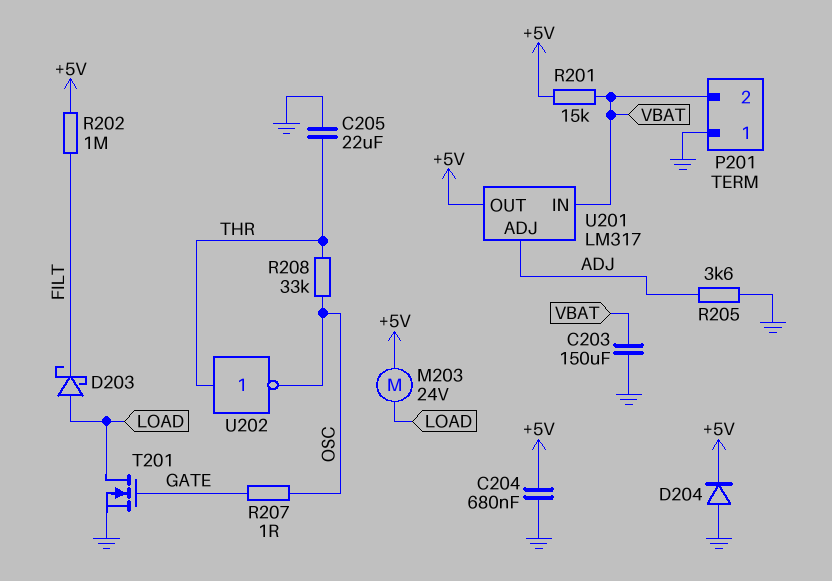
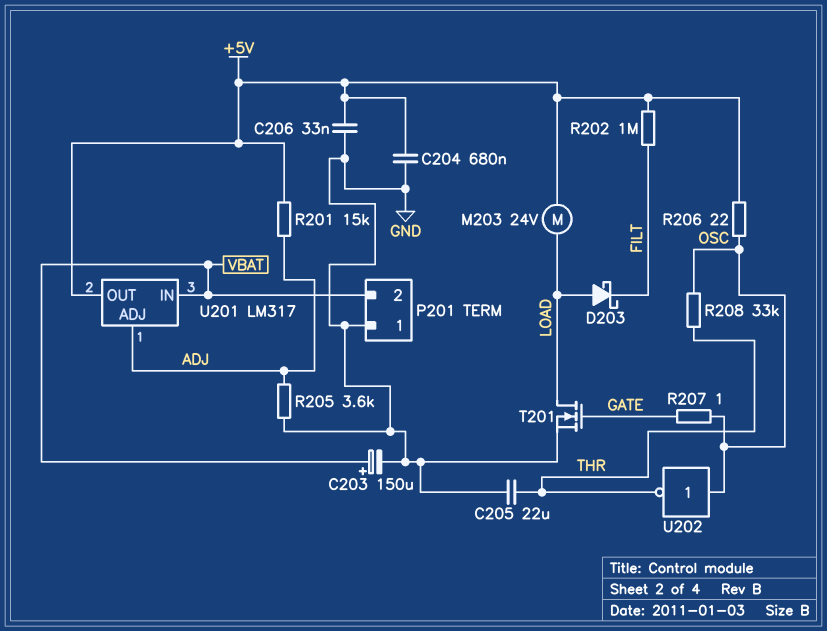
C203: 150uF (GND, VBAT) -> 150uF (plus VBAT, minus GND)
C206: none -> 33nF (+5V, GND)
D204: diode (A GND, K +5V) -> none
R201: 15k (+5V, VBAT) -> 15k (+5V, ADJ)
R206: none -> 22 (+5V, OSC)
U202: NOT (in THR, out OSC) -> NOT (in OSC, out THR)

